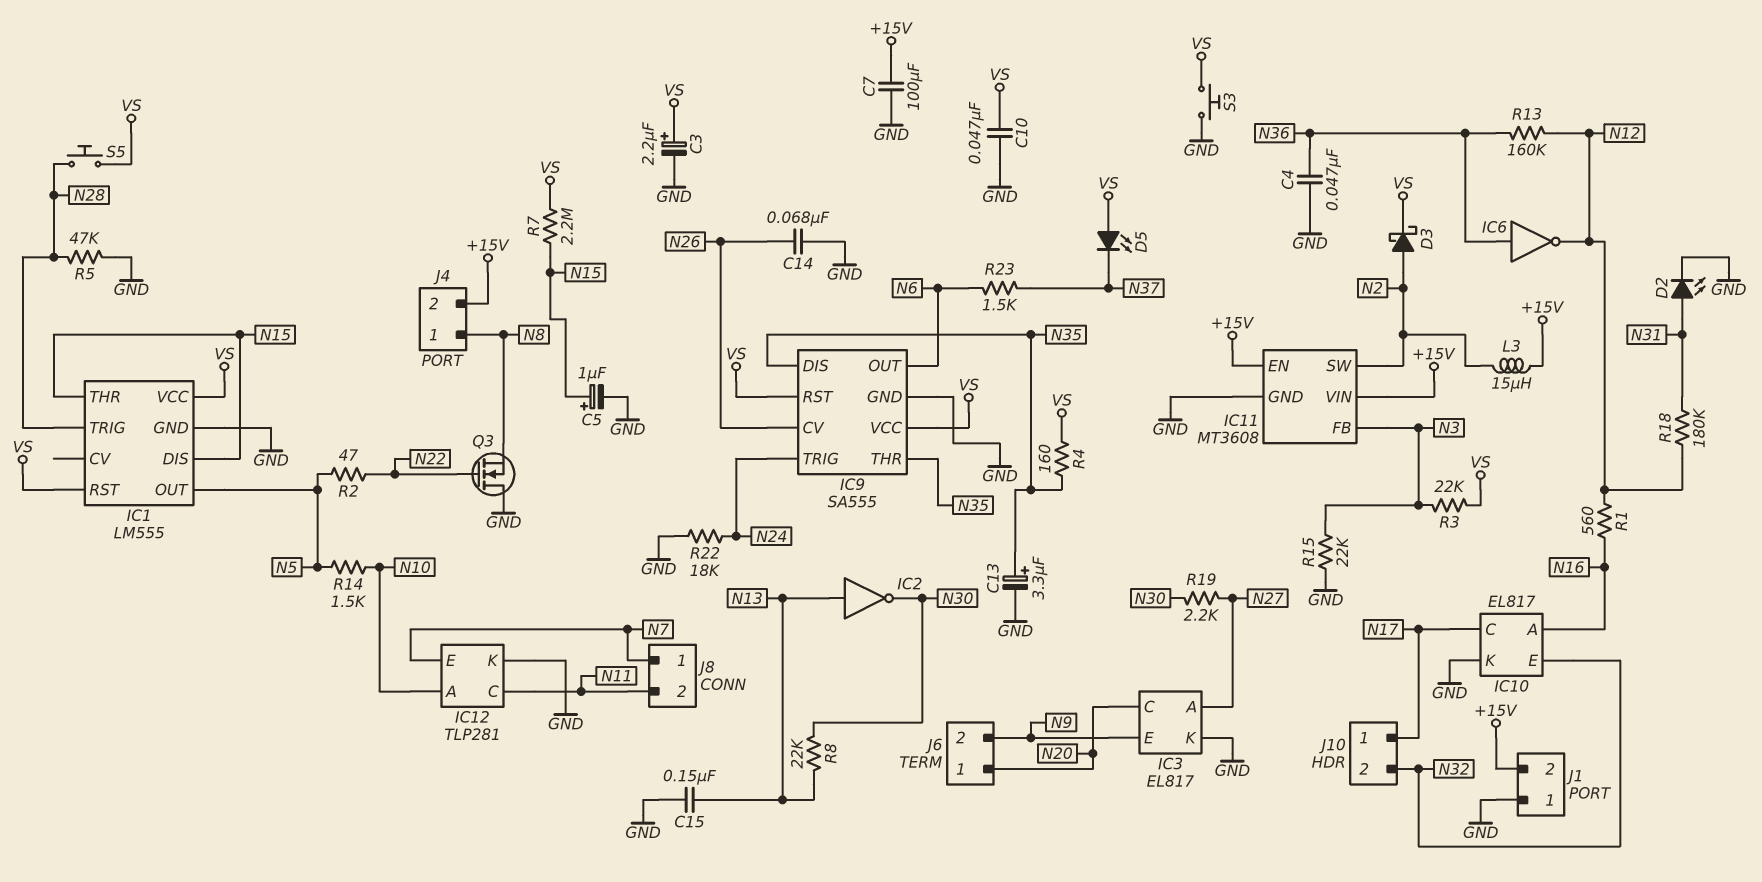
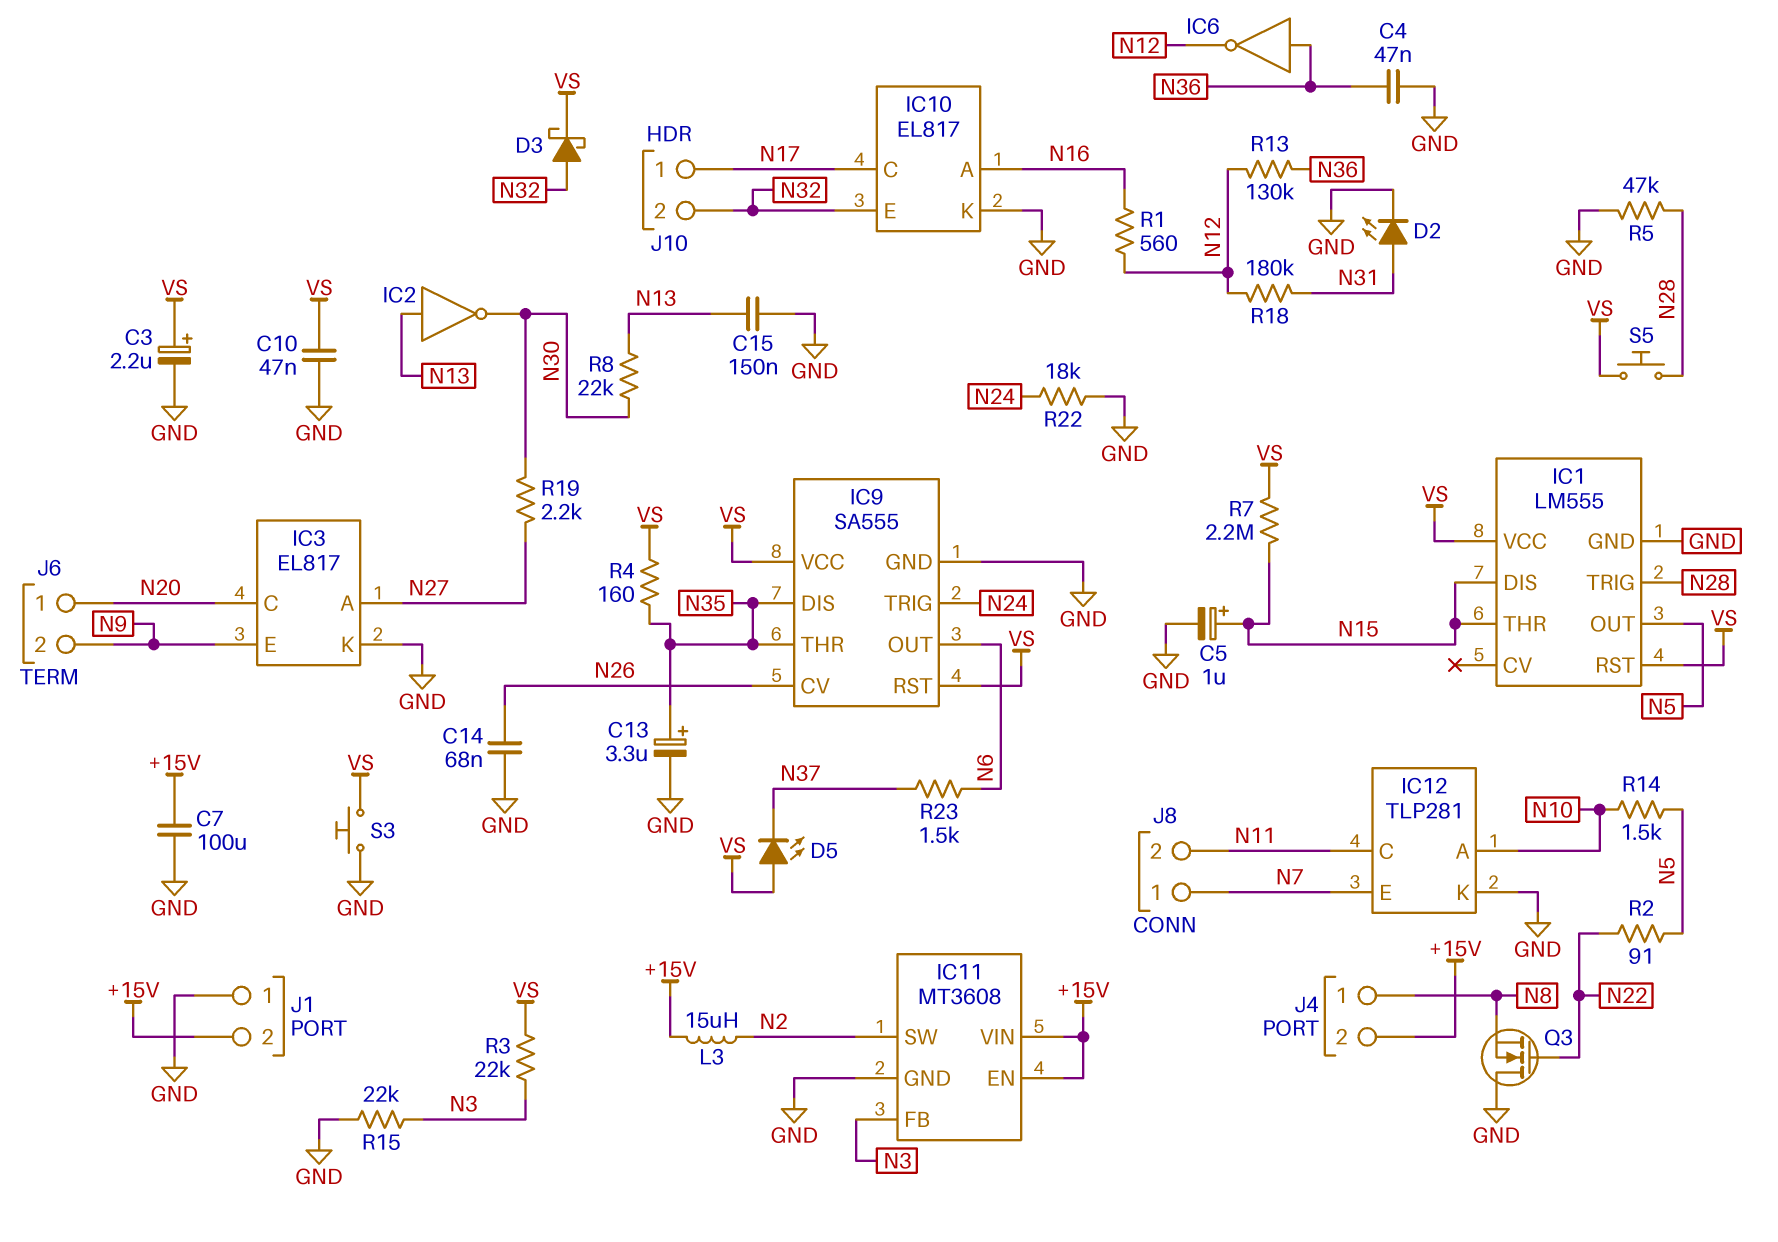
D3: schottky (A N2, K VS) -> schottky (A N32, K VS)
R2: 47 (N5, N22) -> 91 (N5, N22)
R13: 160k (N12, N36) -> 130k (N12, N36)

